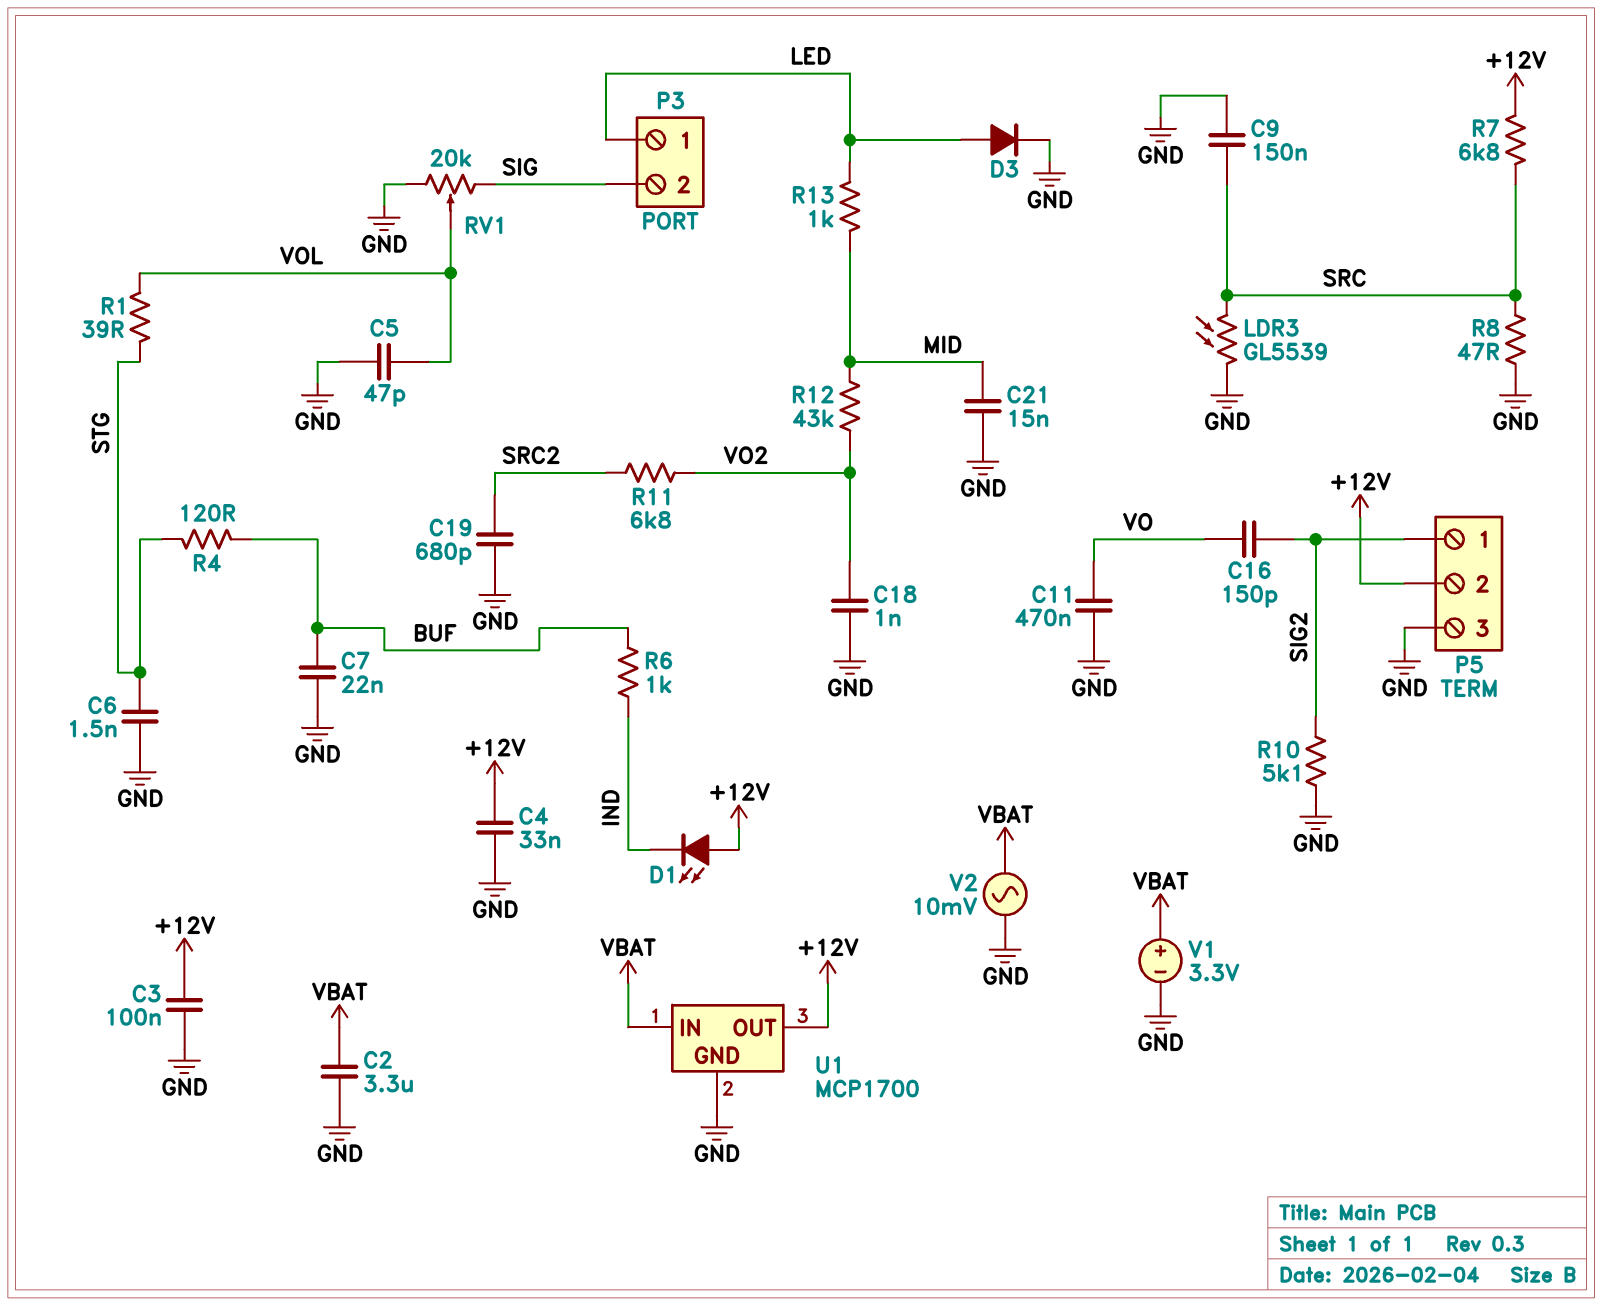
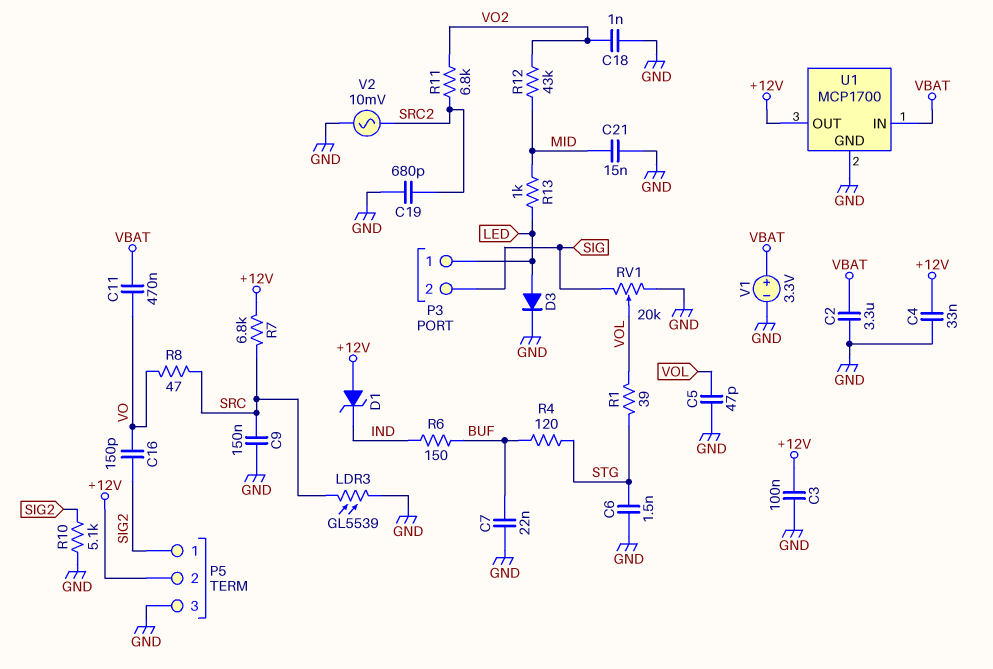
C11: 470nF (GND, VO) -> 470nF (VBAT, VO)
D1: LED (A +12V, K IND) -> zener (A +12V, K IND)
R6: 1k (BUF, IND) -> 150 (BUF, IND)
R8: 47 (GND, SRC) -> 47 (SRC, VO)
V2: AC 10mV (GND, VBAT) -> AC 10mV (GND, SRC2)

